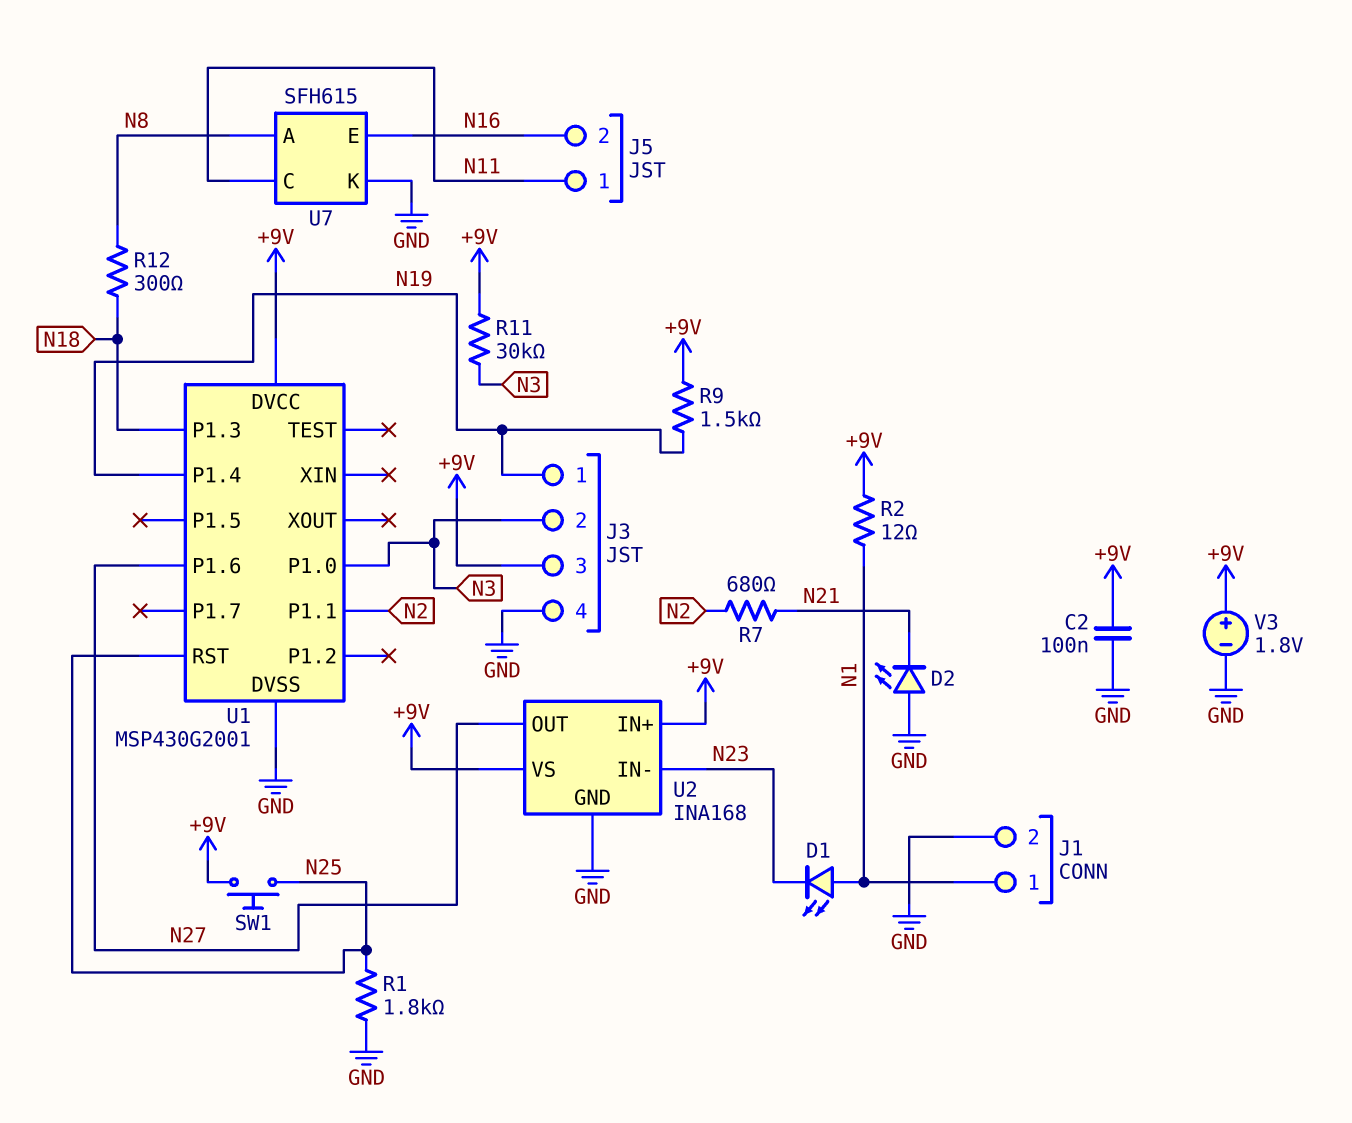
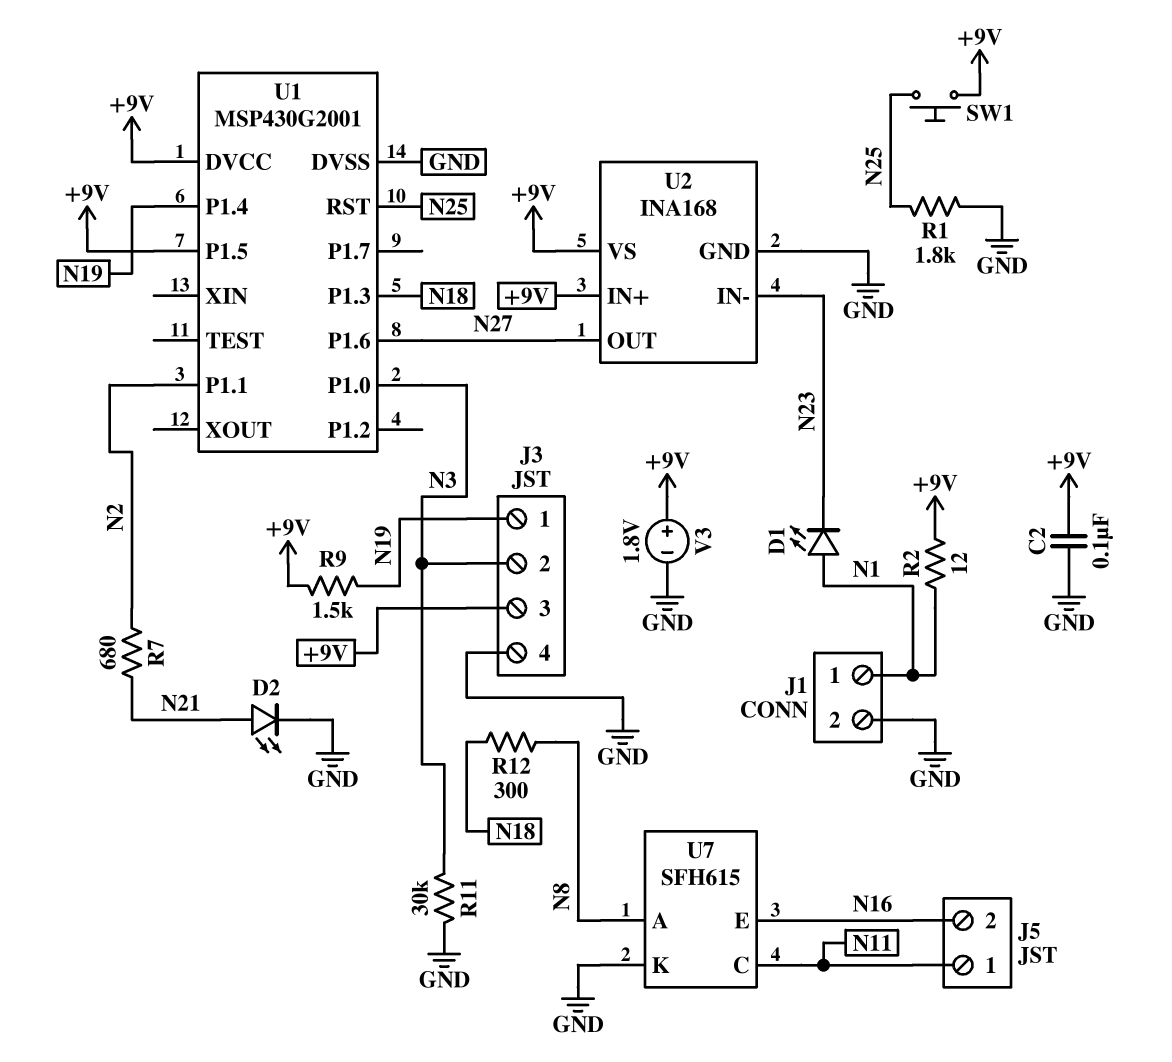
D2: LED (A GND, K N21) -> LED (A N21, K GND)
R11: 30k (+9V, N3) -> 30k (GND, N3)
U1 pin P1.5: none -> +9V

